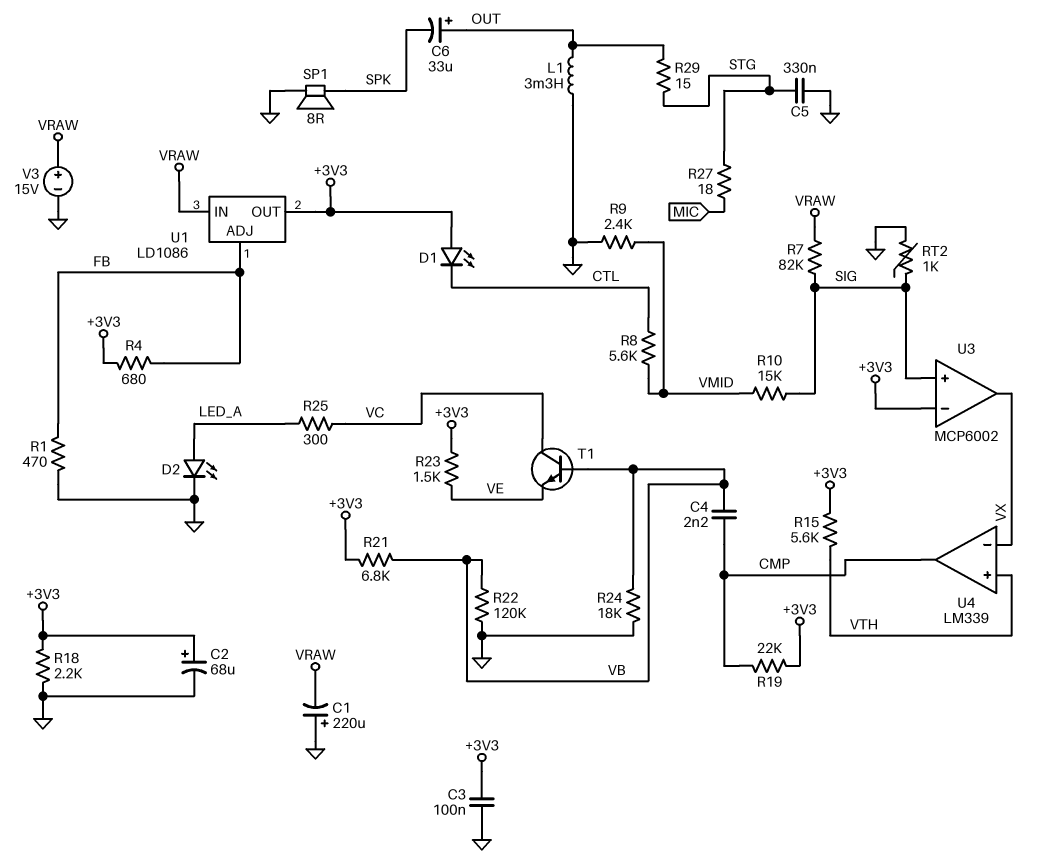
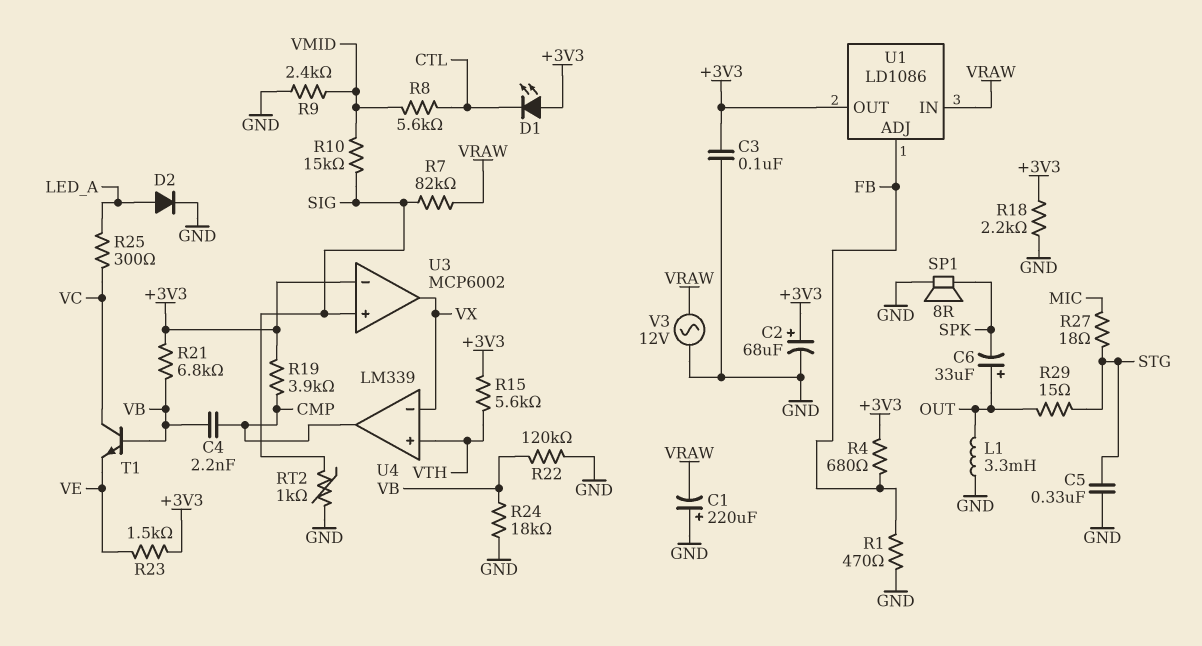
D2: LED (A LED_A, K GND) -> diode (A LED_A, K GND)
R19: 22k (+3V3, CMP) -> 3.9k (+3V3, CMP)
V3: 15V (plus VRAW, minus GND) -> AC 12V (GND, VRAW)

